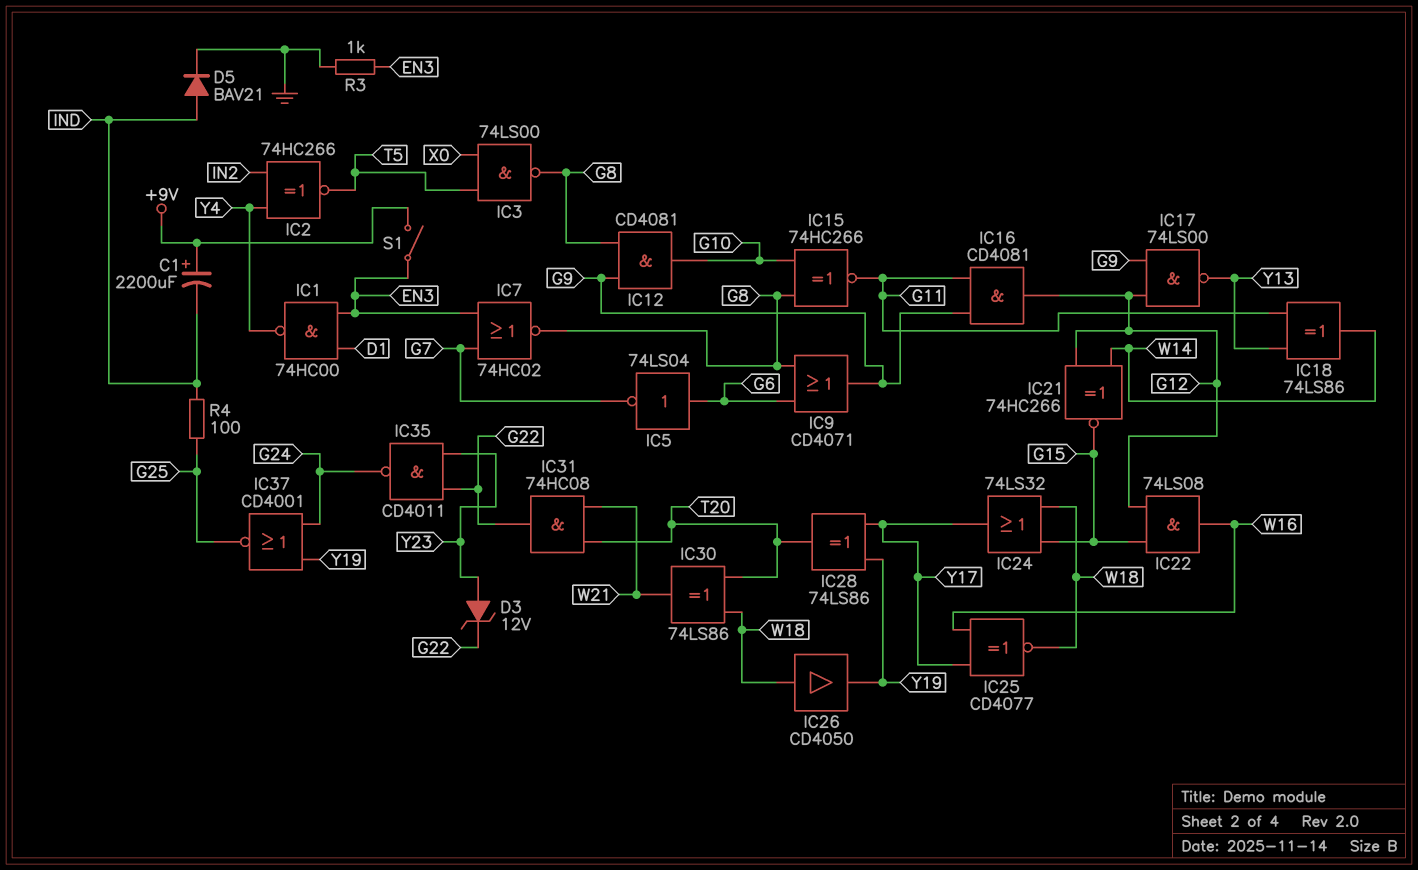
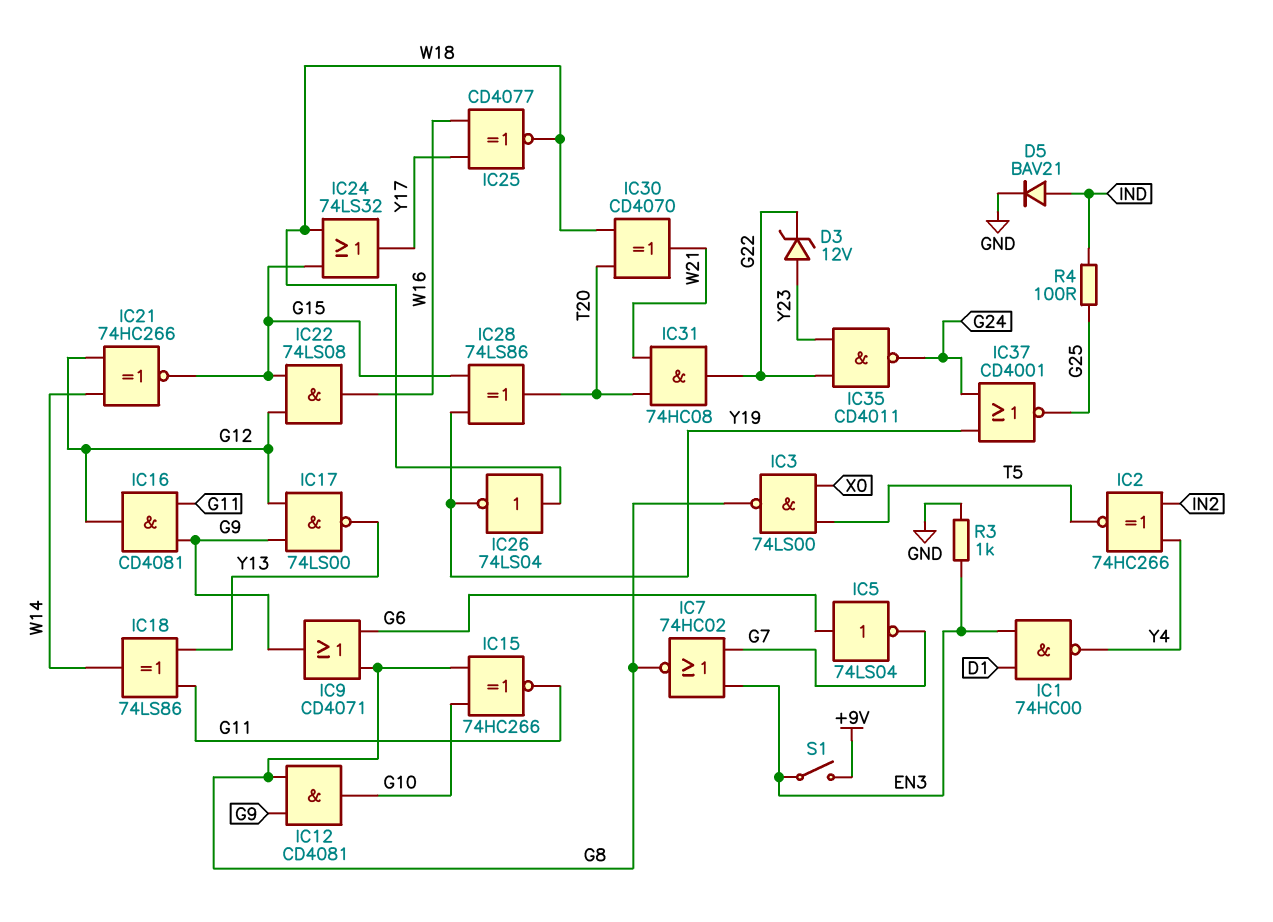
C1: 2200uF (plus +9V, minus IND) -> none
IC26: buffer CD4050 (in W18, out Y19) -> NOT 74LS04 (in W18, out Y19)
IC28: XOR 74LS86 (in Y17, in Y19, out T20) -> XOR 74LS86 (in G15, in Y19, out T20)
IC30: XOR 74LS86 (in T20, in W18, out W21) -> XOR CD4070 (in T20, in W18, out W21)

